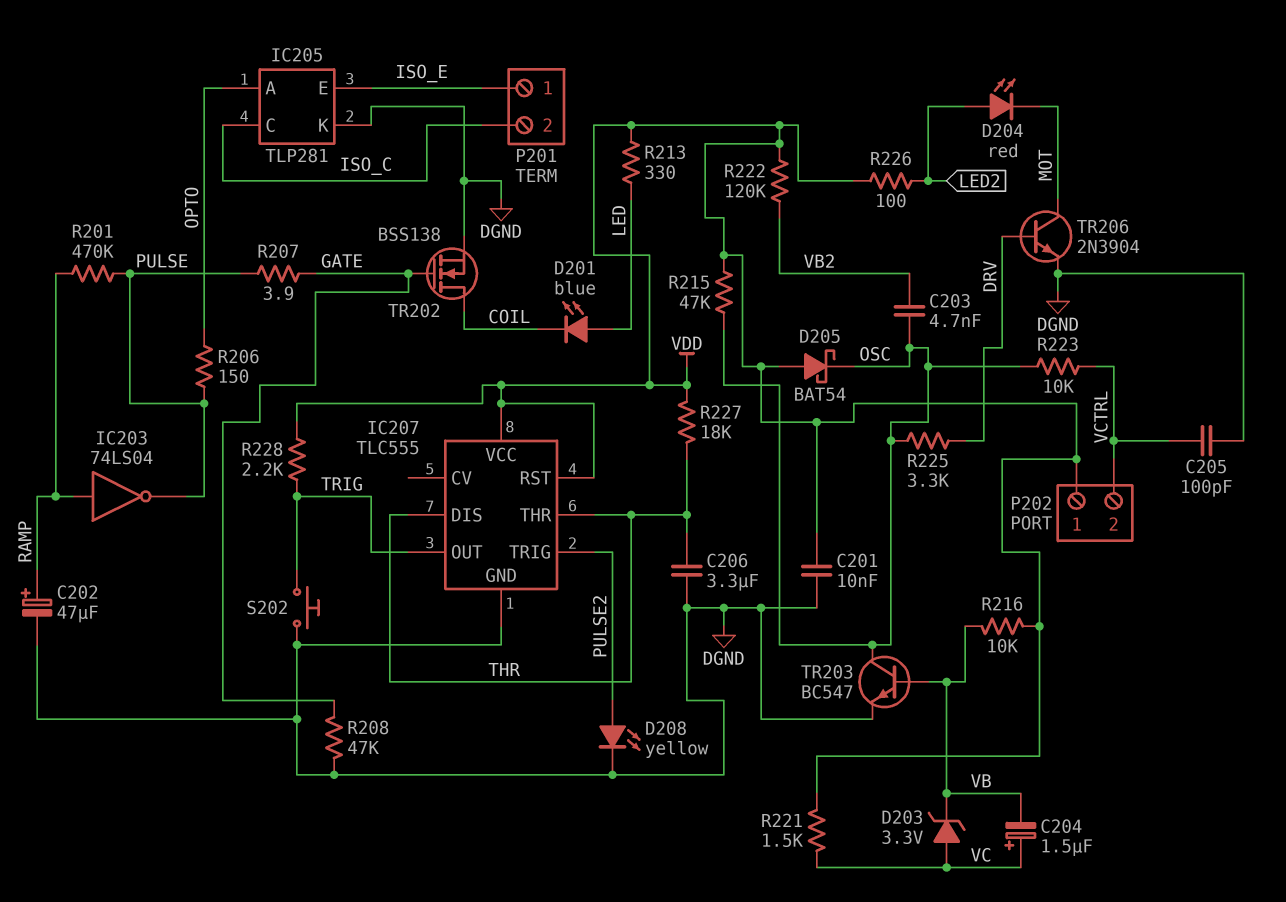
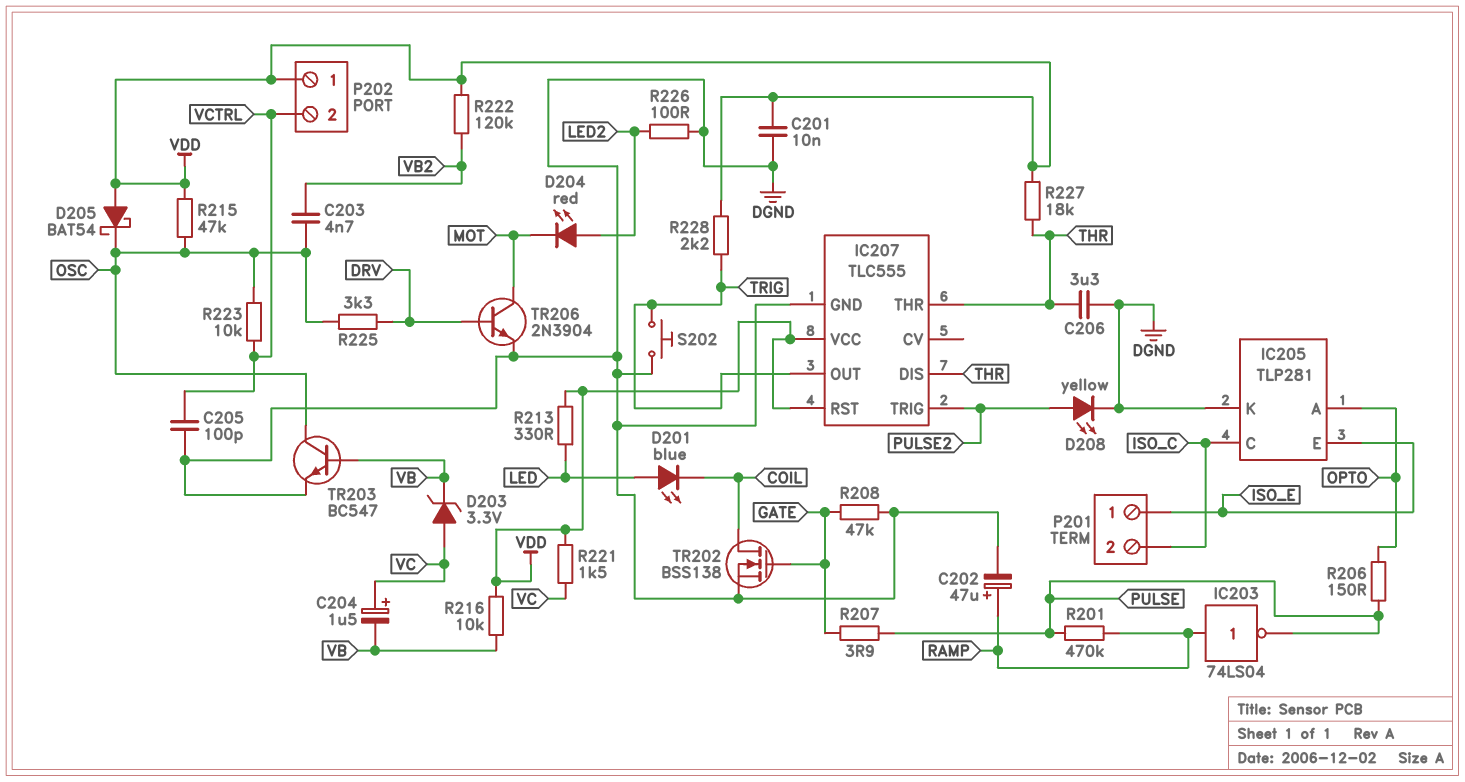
R226: 100 (LED2, VDD) -> 100 (DGND, LED2)

